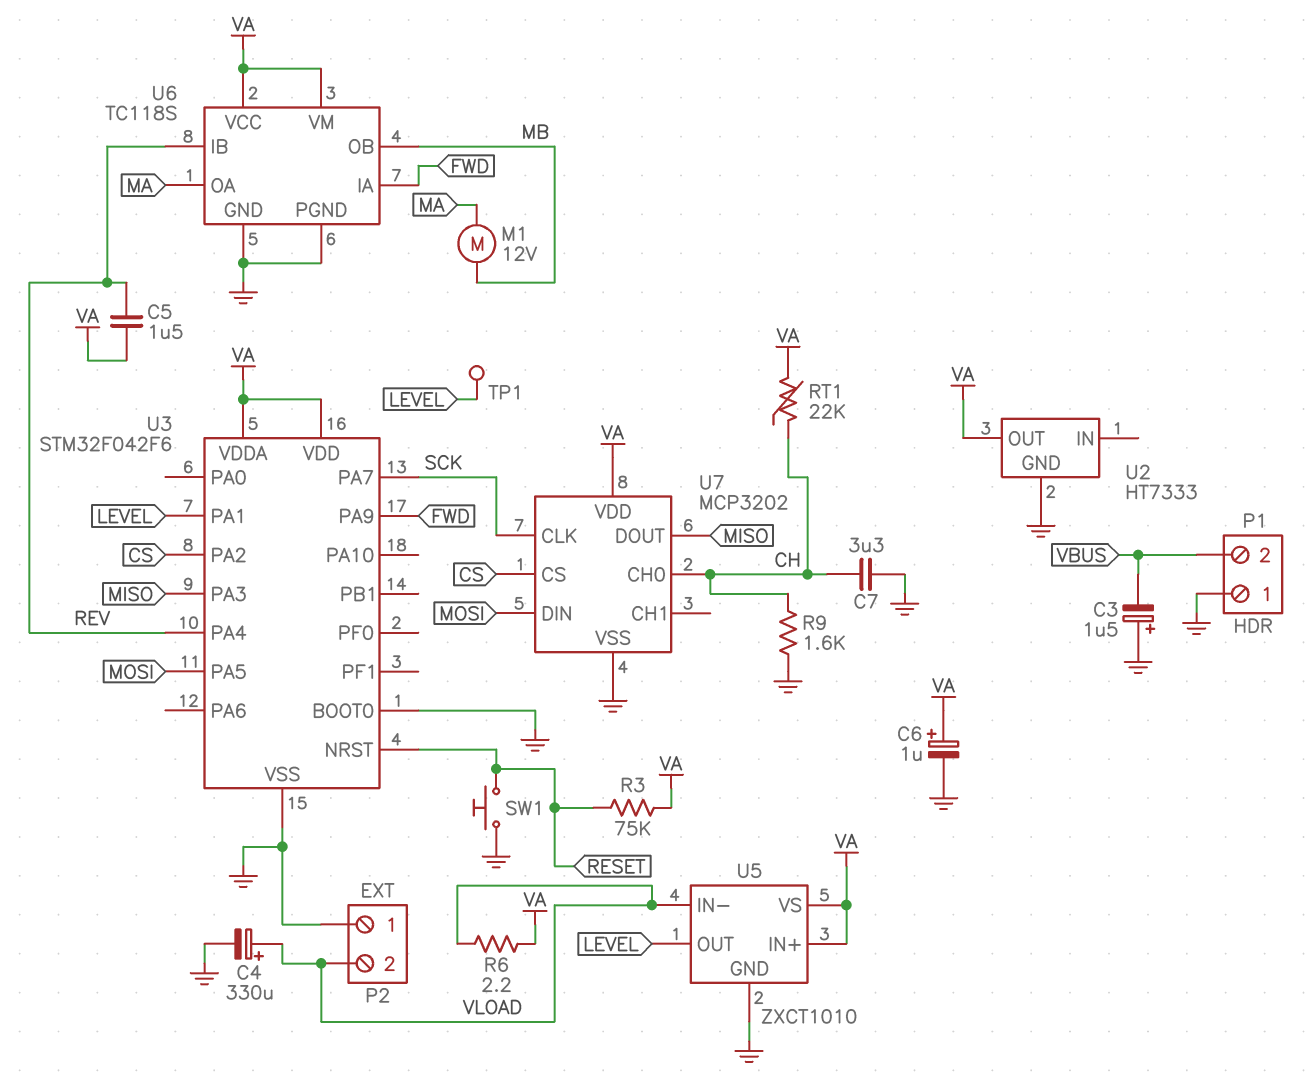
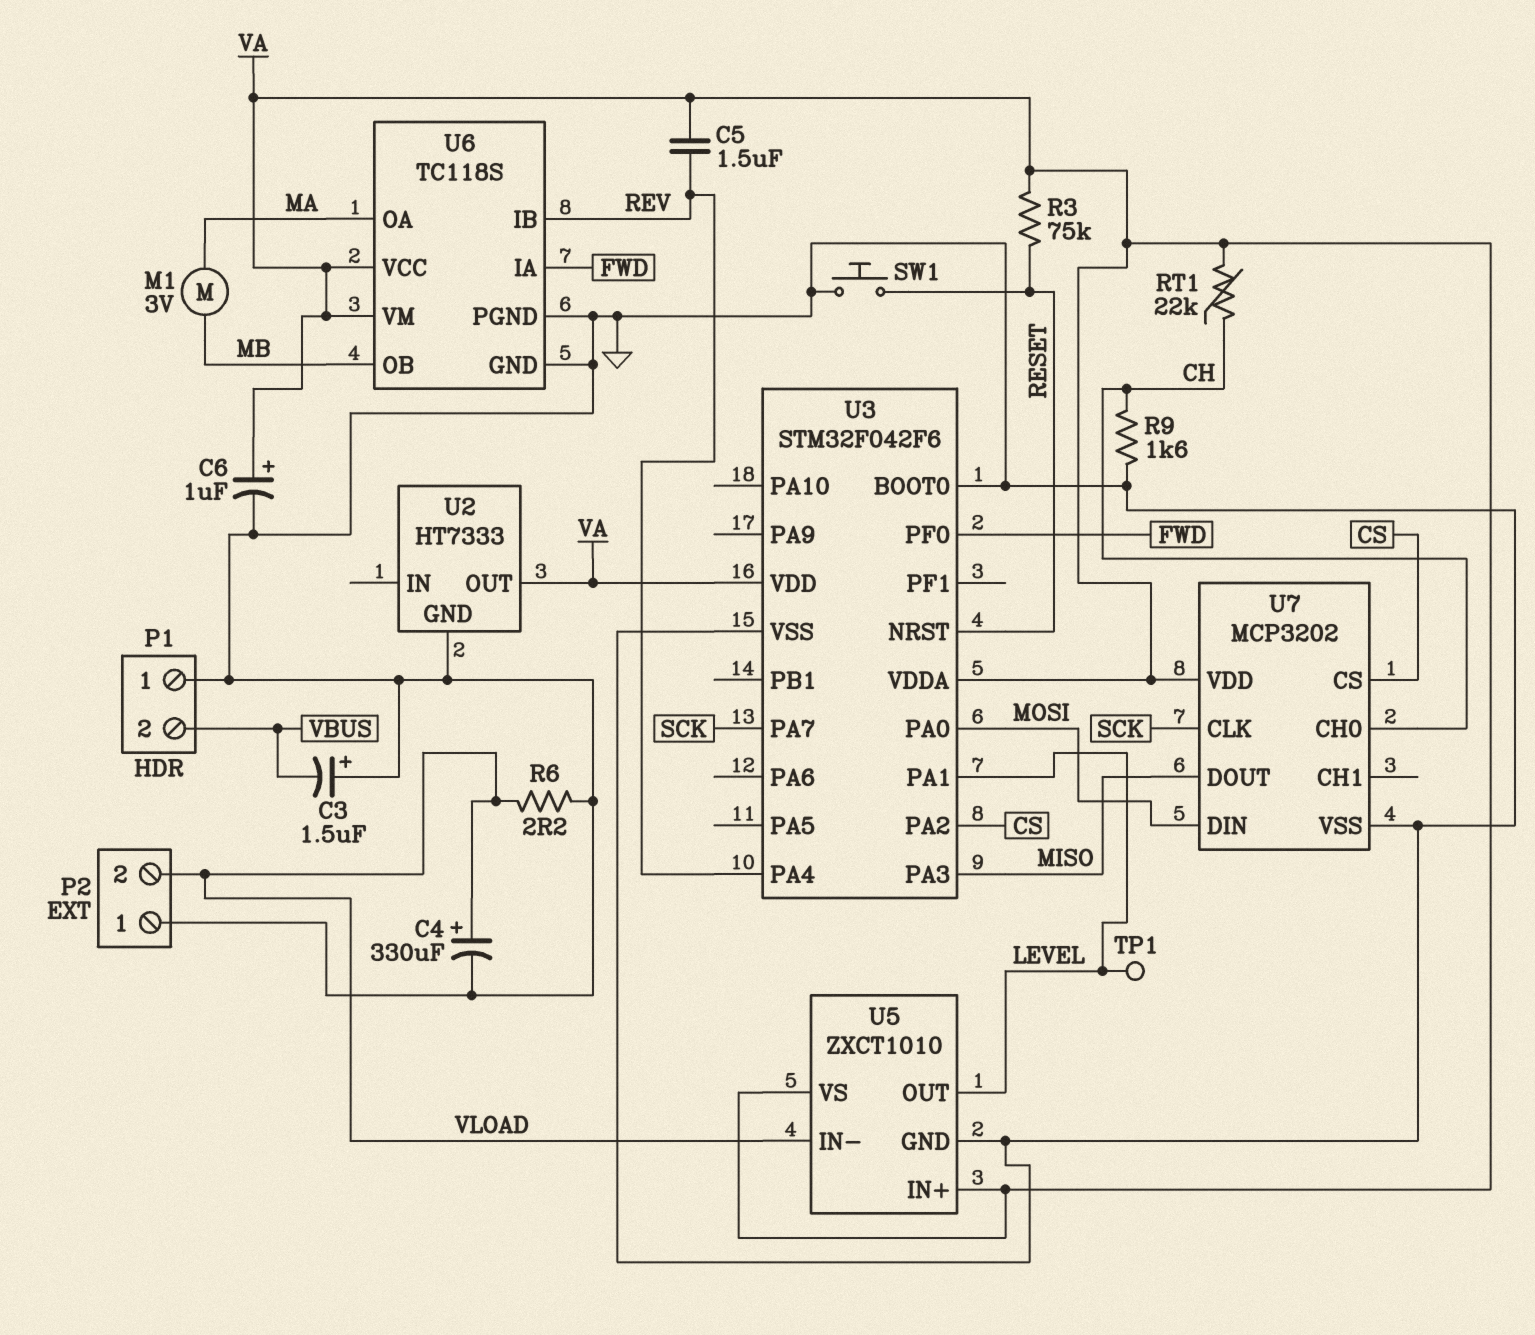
C7: 3.3uF (CH, GND) -> none
M1: motor 12V (MA, MB) -> motor 3V (MA, MB)
R6: 2.2 (VA, VLOAD) -> 2.2 (GND, VLOAD)
U3 pin PA0: none -> MOSI
U3 pin PA5: MOSI -> none
U3 pin PA9: FWD -> none
U3 pin PF0: none -> FWD

